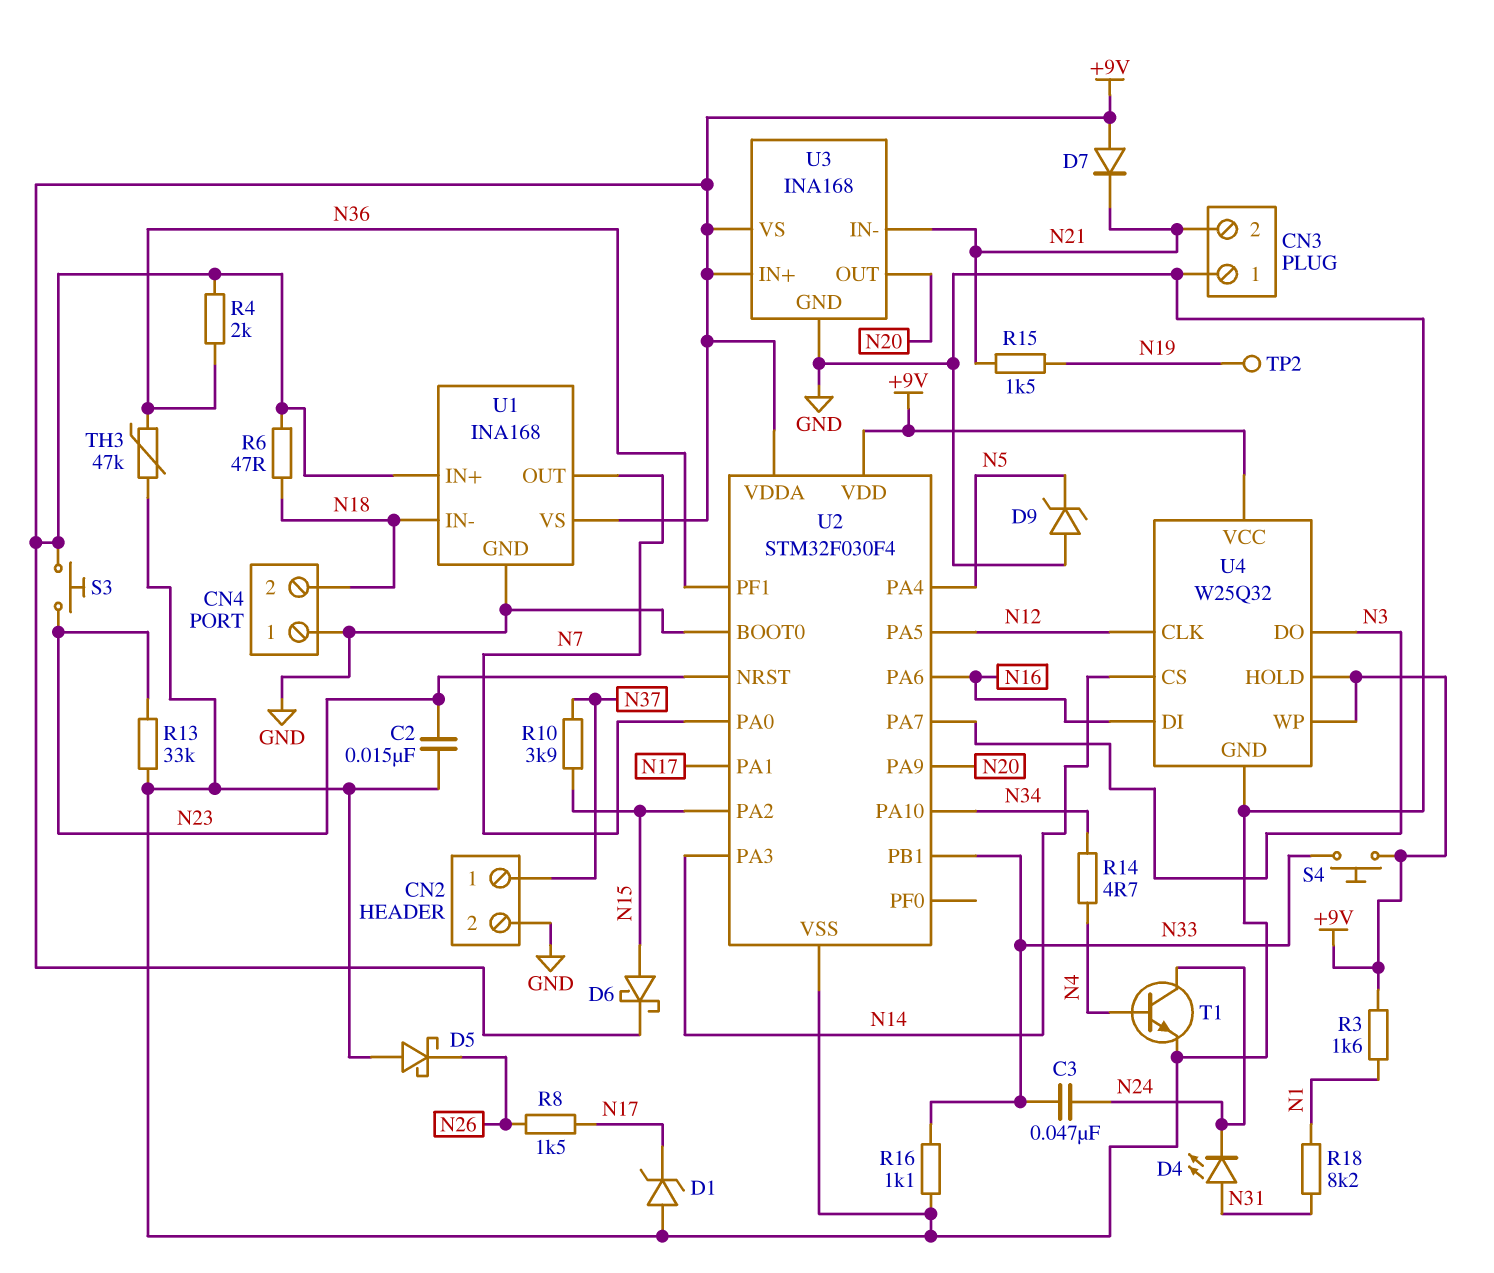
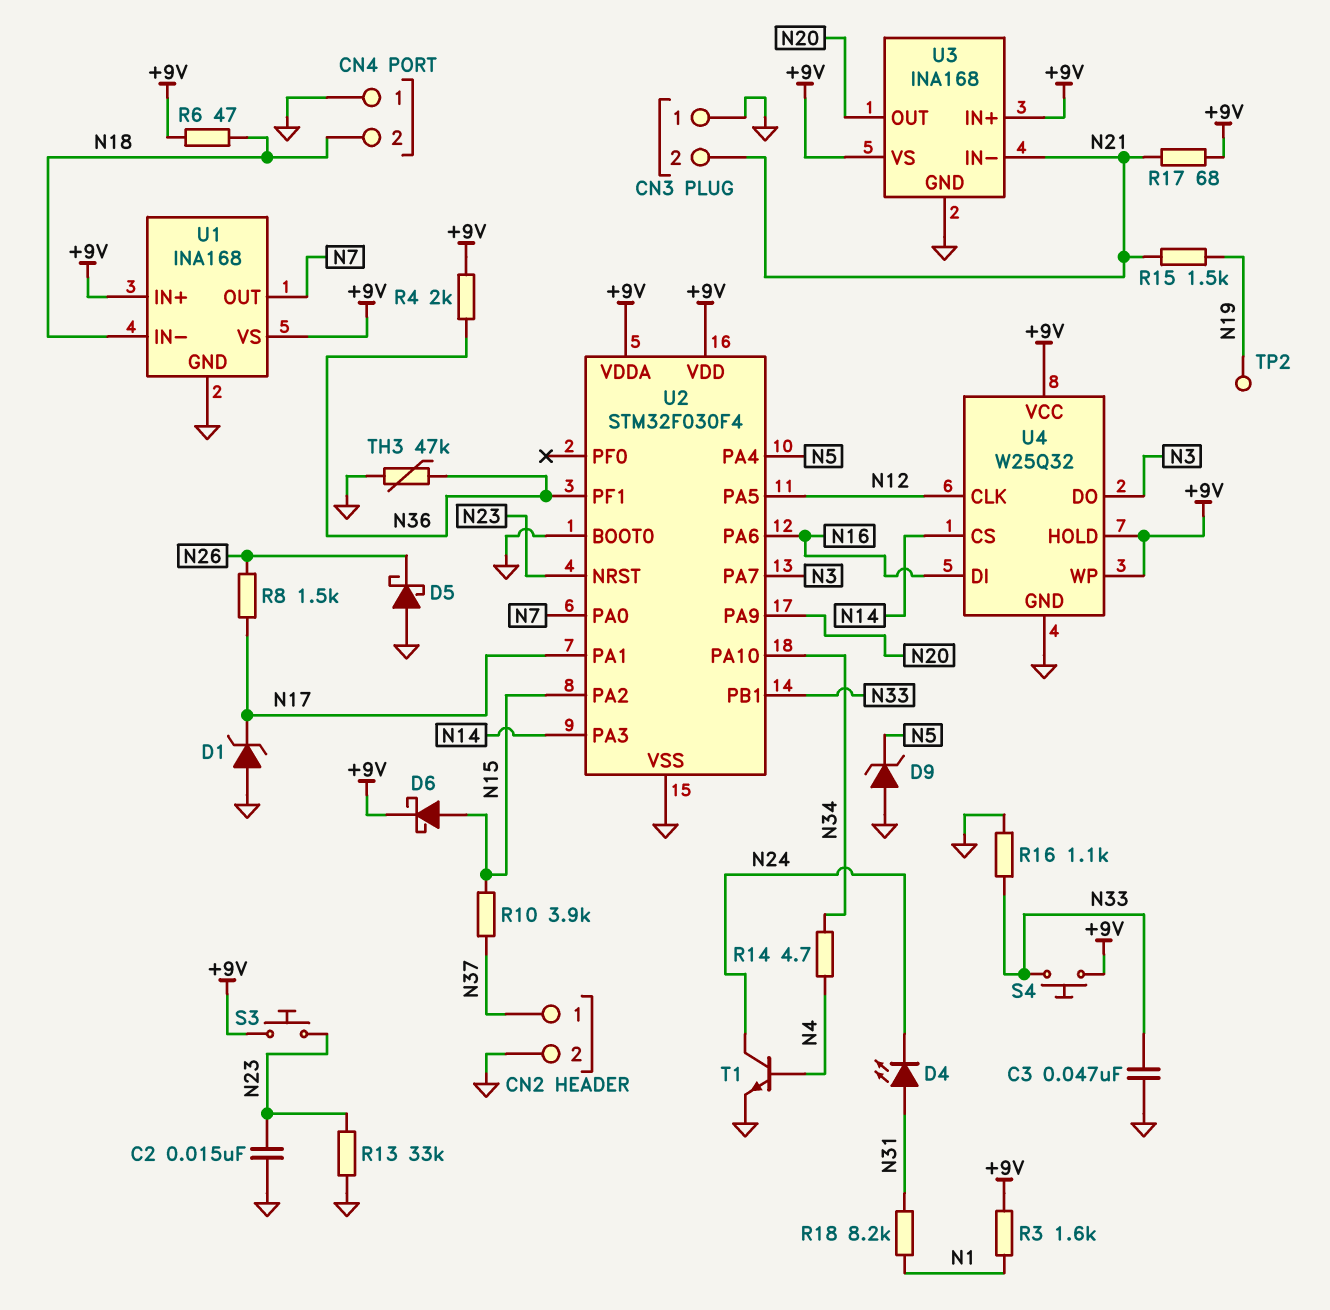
C3: 47nF (N24, N33) -> 47nF (GND, N33)
D7: diode (A +9V, K N21) -> none
R17: none -> 68 (+9V, N21)

